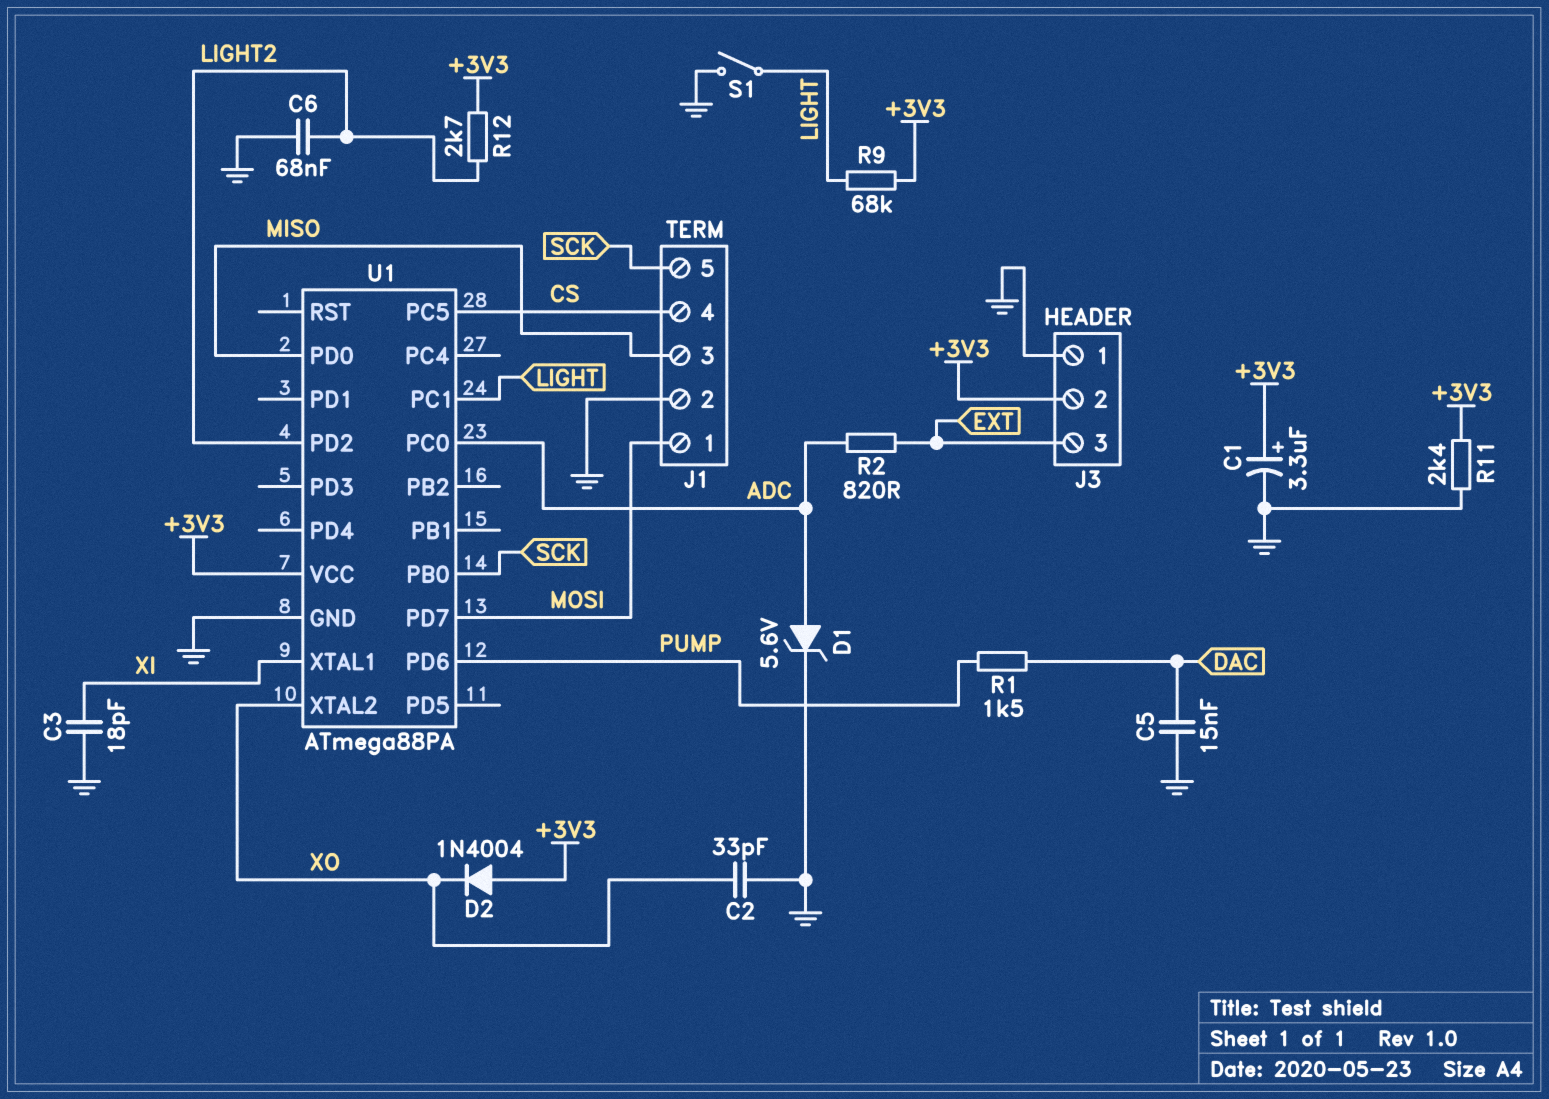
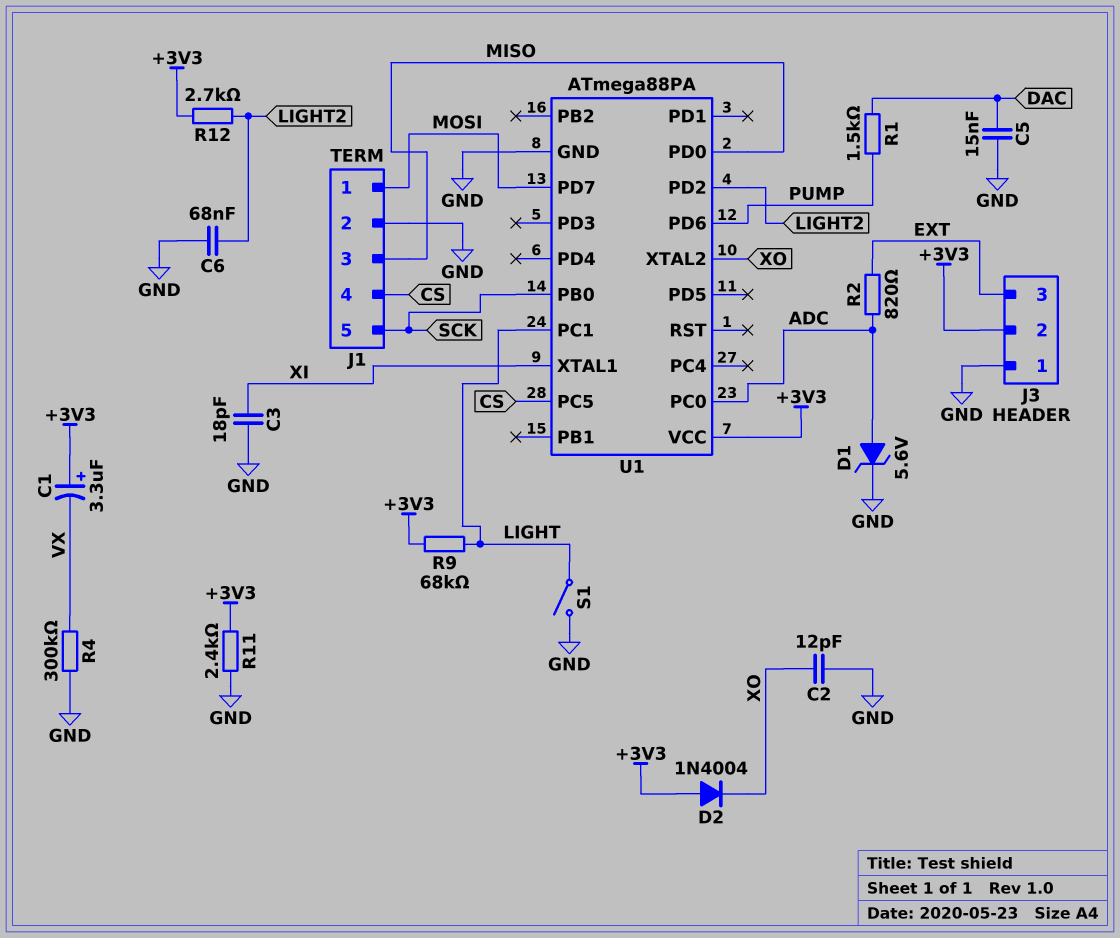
C1: 3.3uF (plus +3V3, minus GND) -> 3.3uF (plus +3V3, minus VX)
C2: 33pF (GND, XO) -> 12pF (GND, XO)
R4: none -> 300k (GND, VX)

